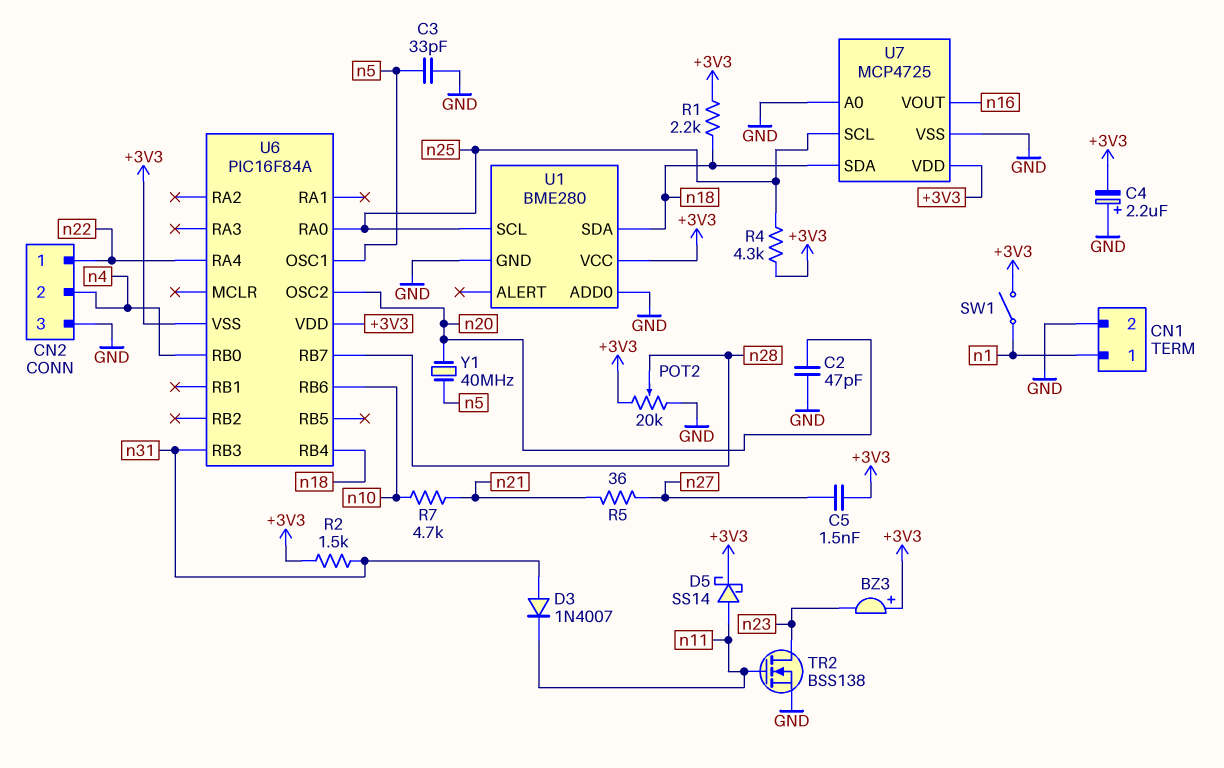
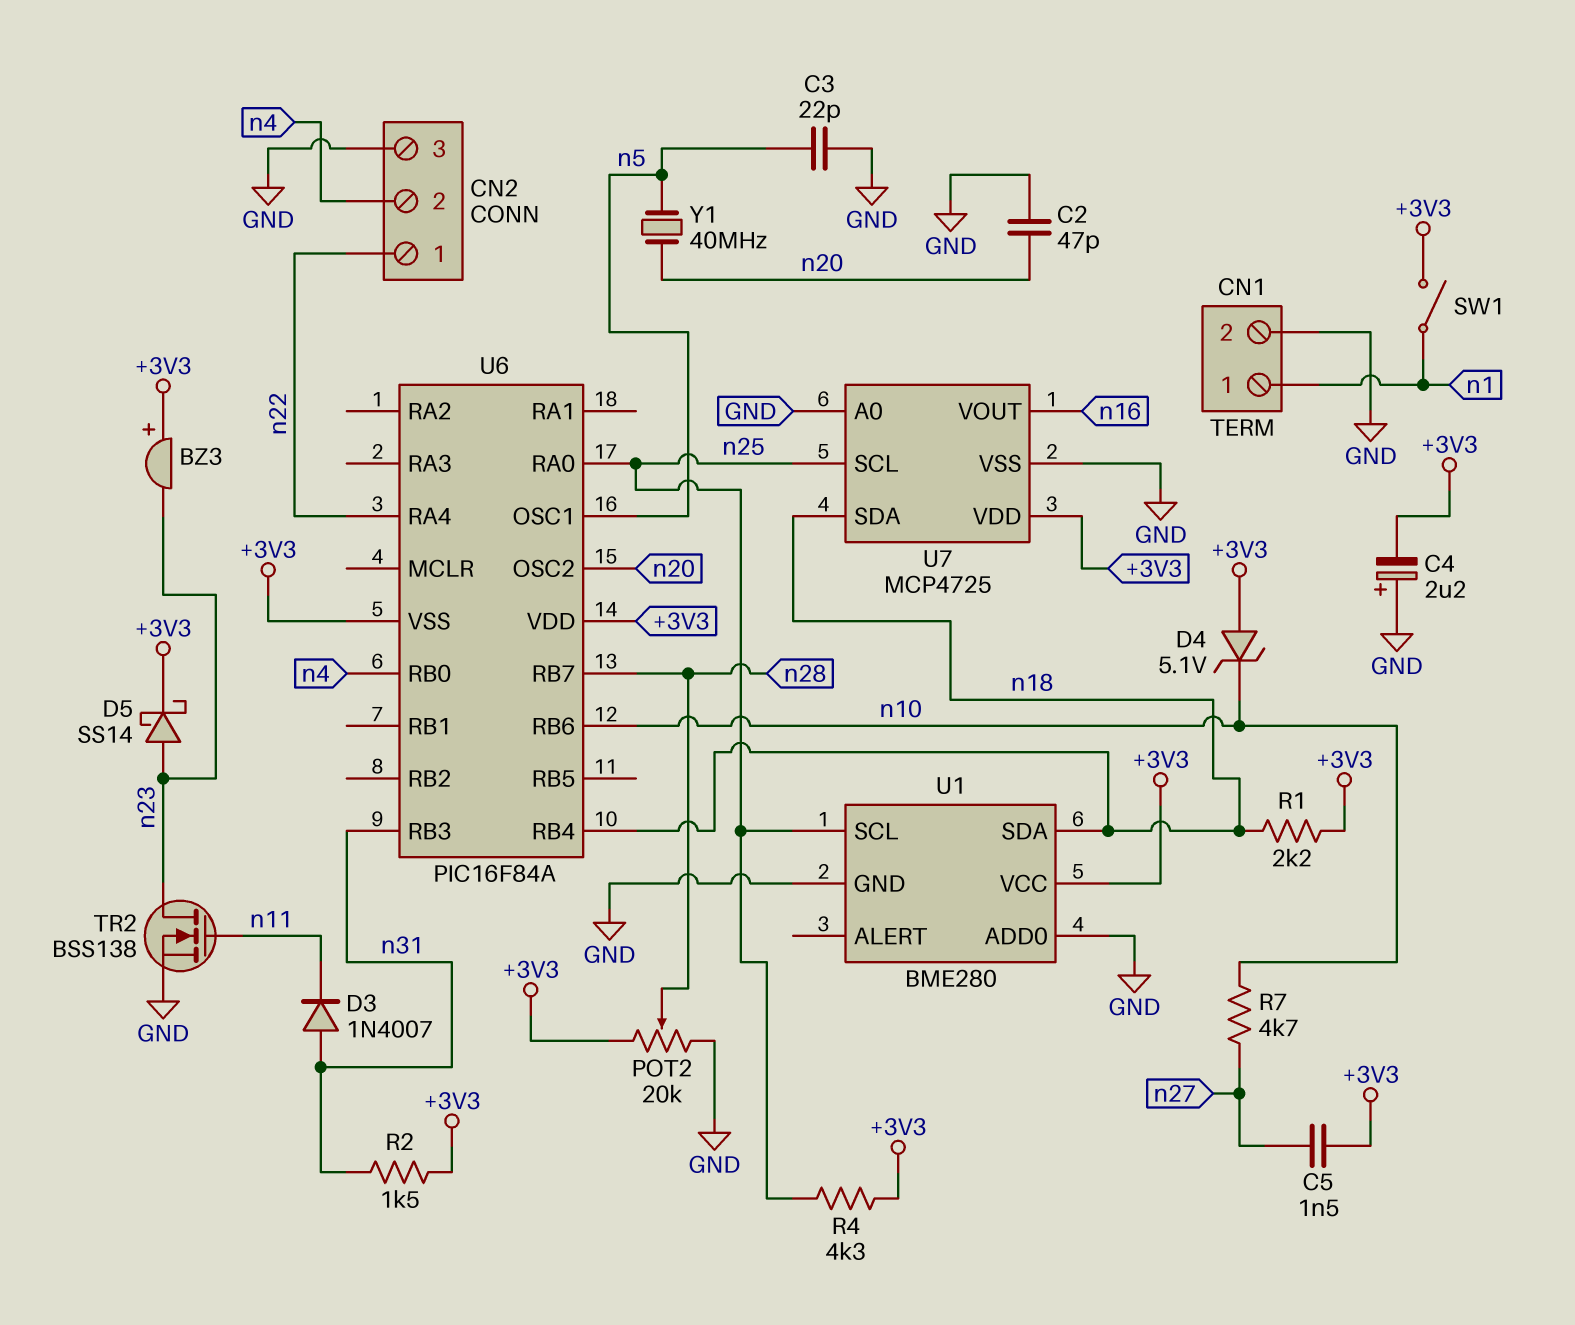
C3: 33pF (GND, n5) -> 22pF (GND, n5)
D4: none -> zener 5.1V (A +3V3, K n10)
D5: schottky SS14 (A n11, K +3V3) -> schottky SS14 (A n23, K +3V3)
R5: 36 (n21, n27) -> none
R7: 4.7k (n10, n21) -> 4.7k (n10, n27)

